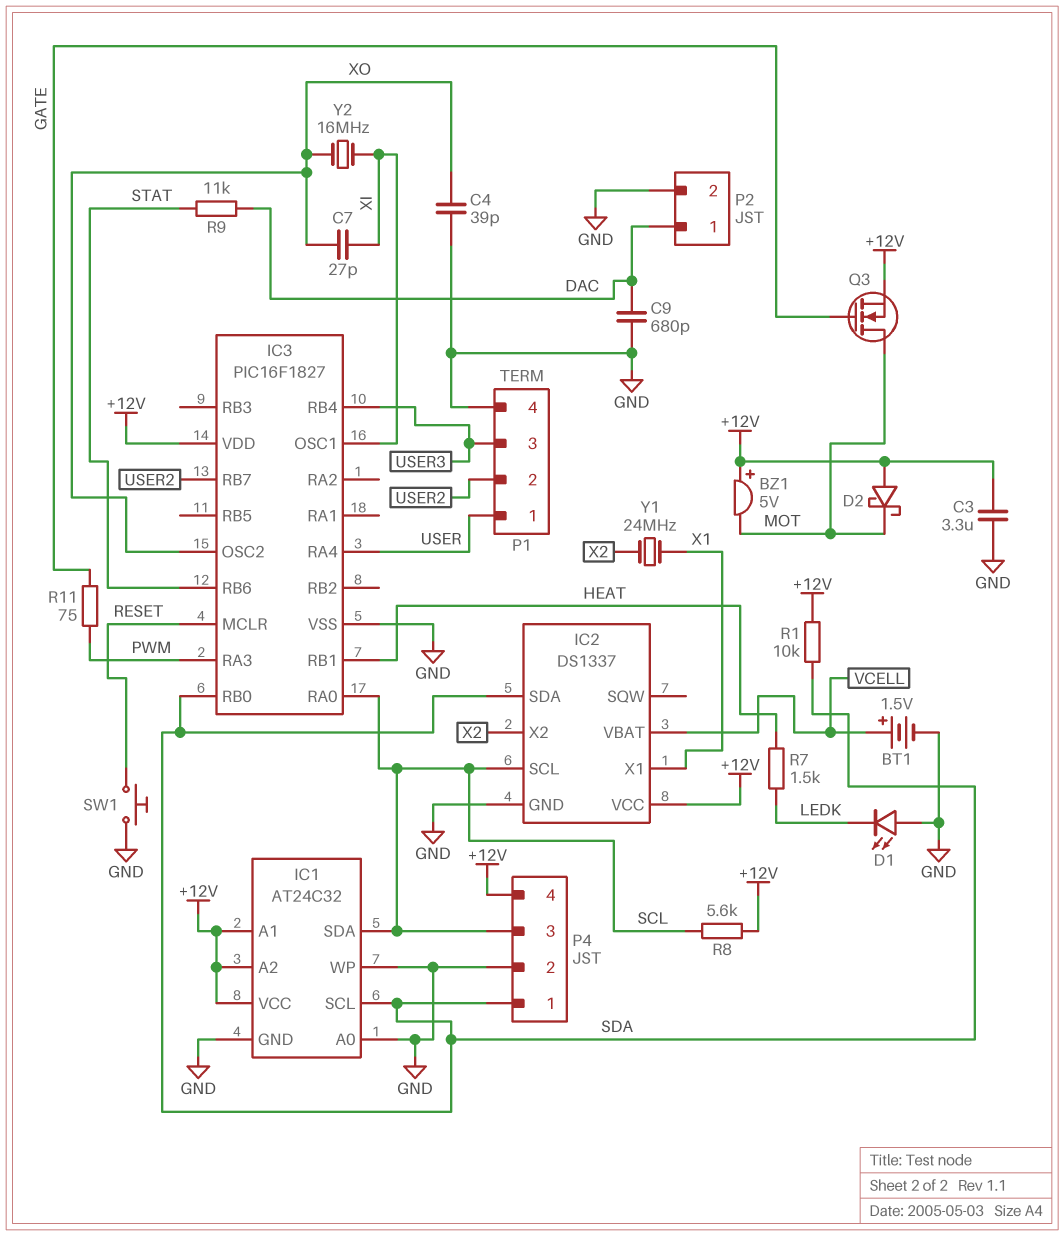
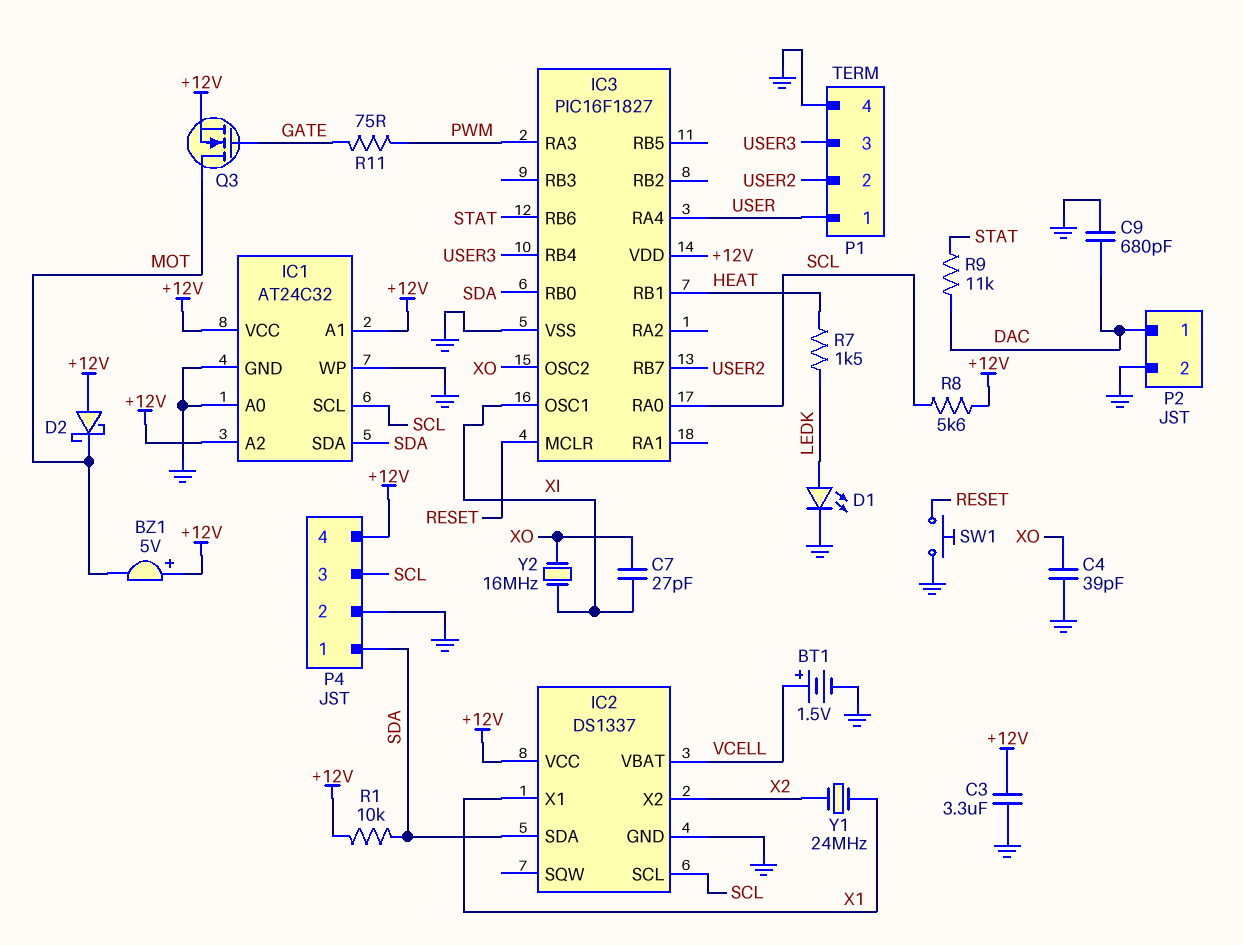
D1: LED (A GND, K LEDK) -> LED (A LEDK, K GND)
IC1 pin SCL: SDA -> SCL
IC1 pin SDA: SCL -> SDA

